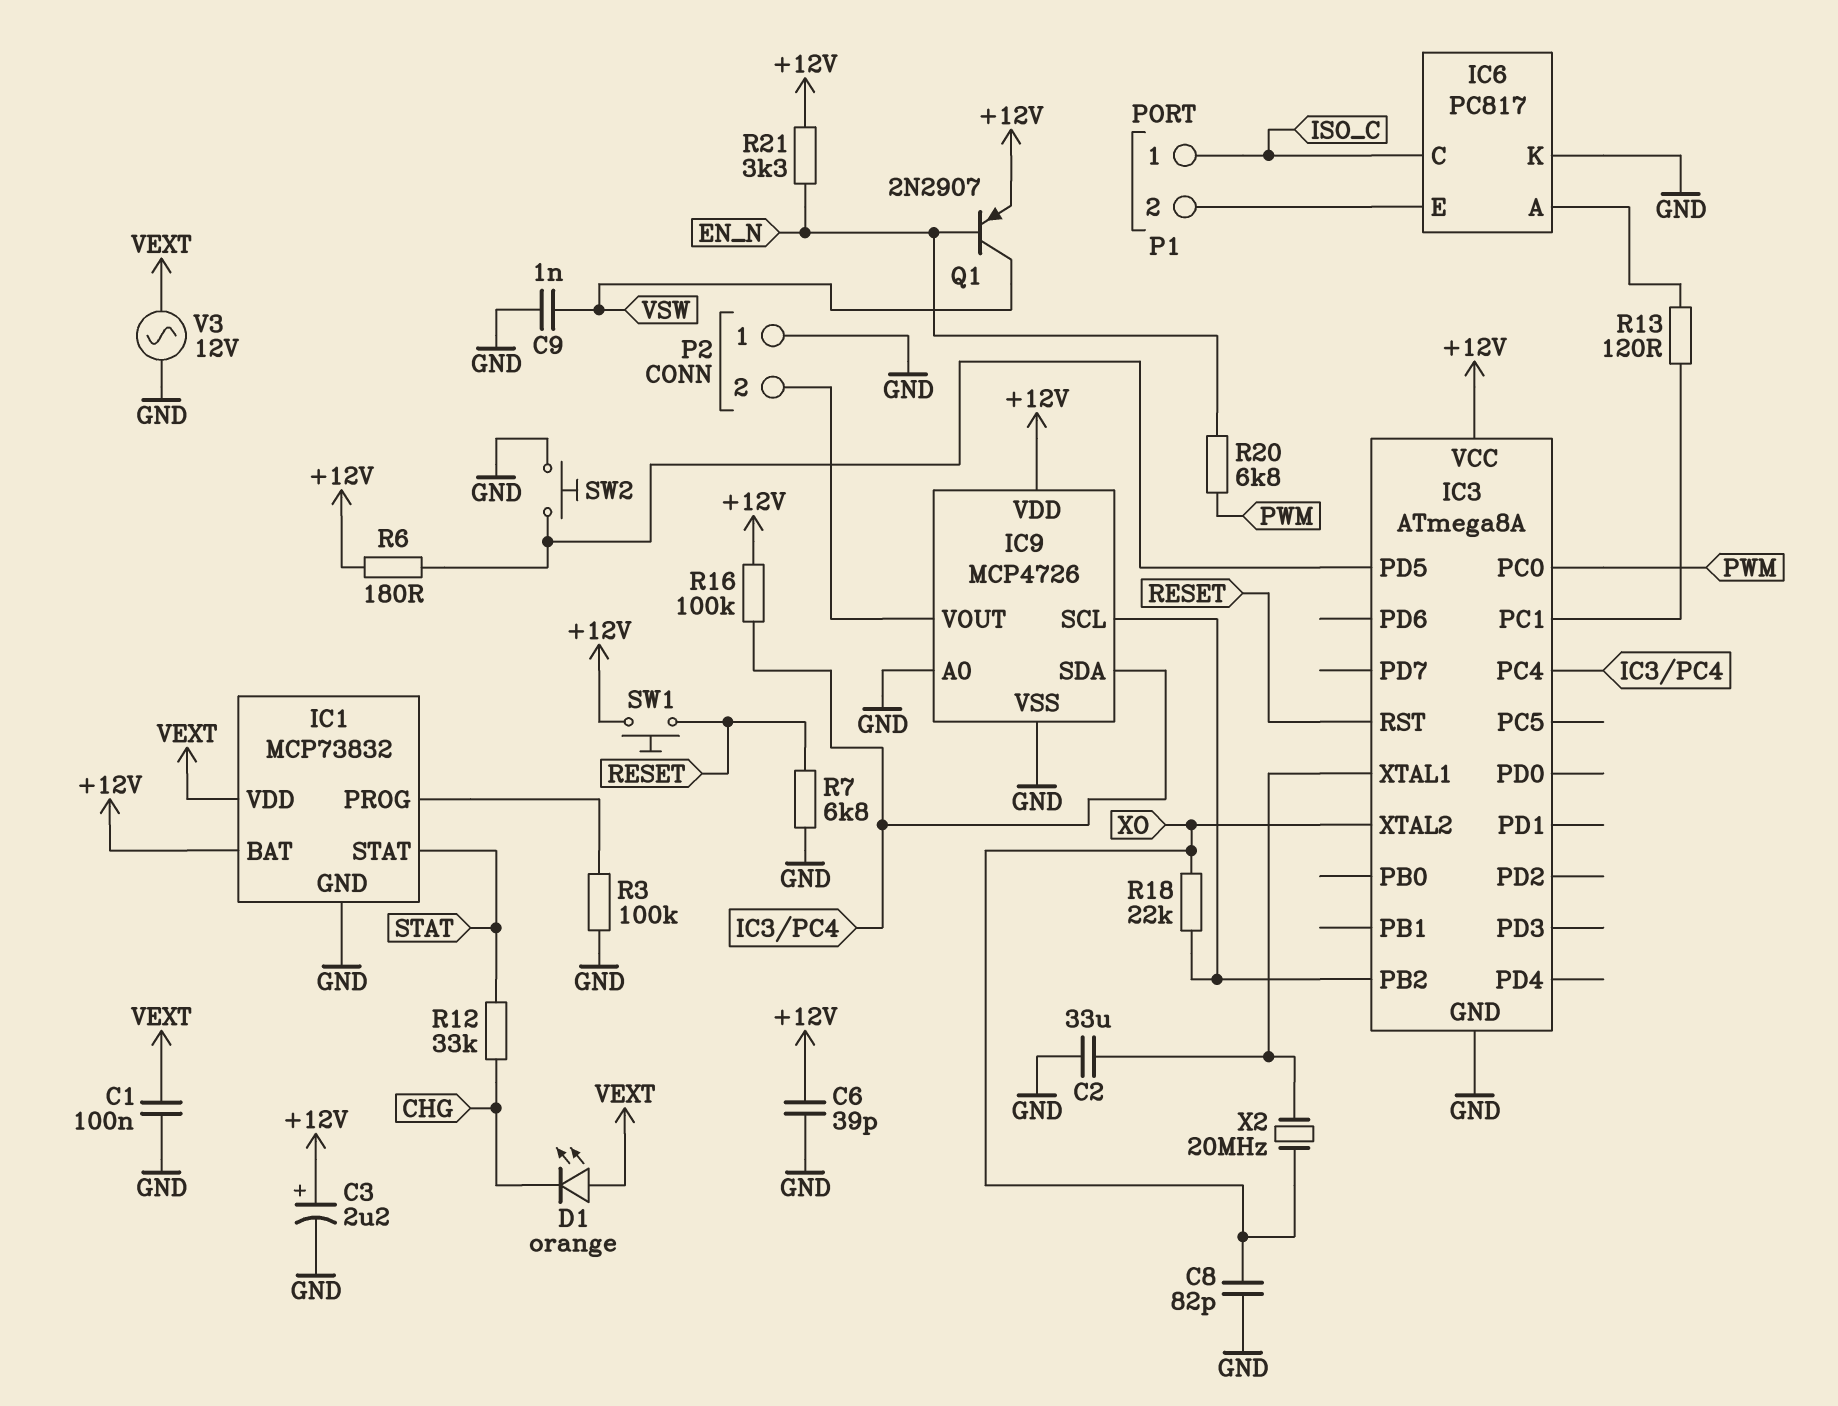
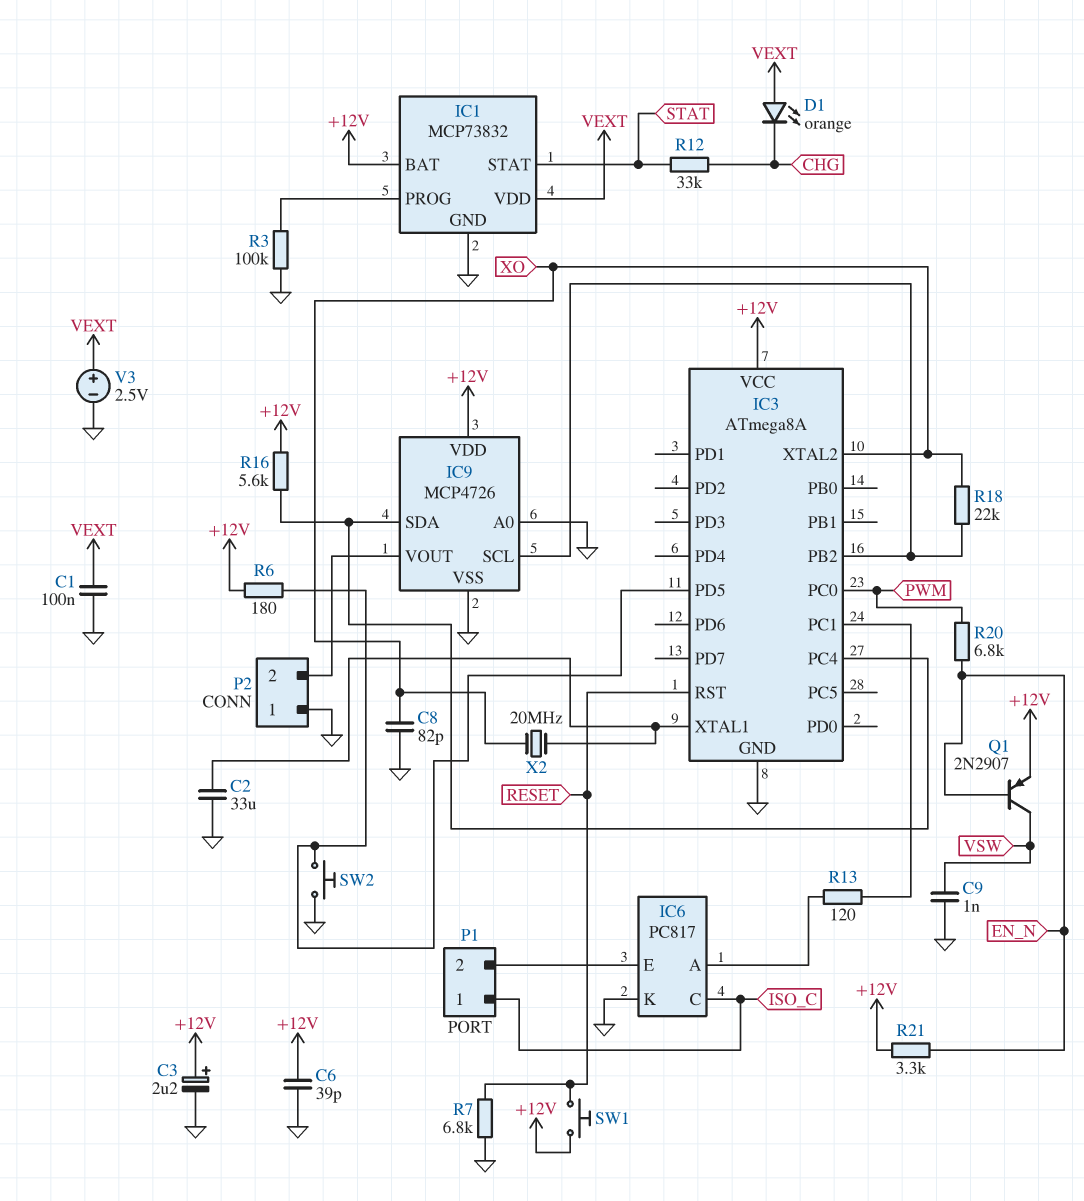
R16: 100k (+12V, IC3/PC4) -> 5.6k (+12V, IC3/PC4)
V3: AC 12V (GND, VEXT) -> 2.5V (plus VEXT, minus GND)

